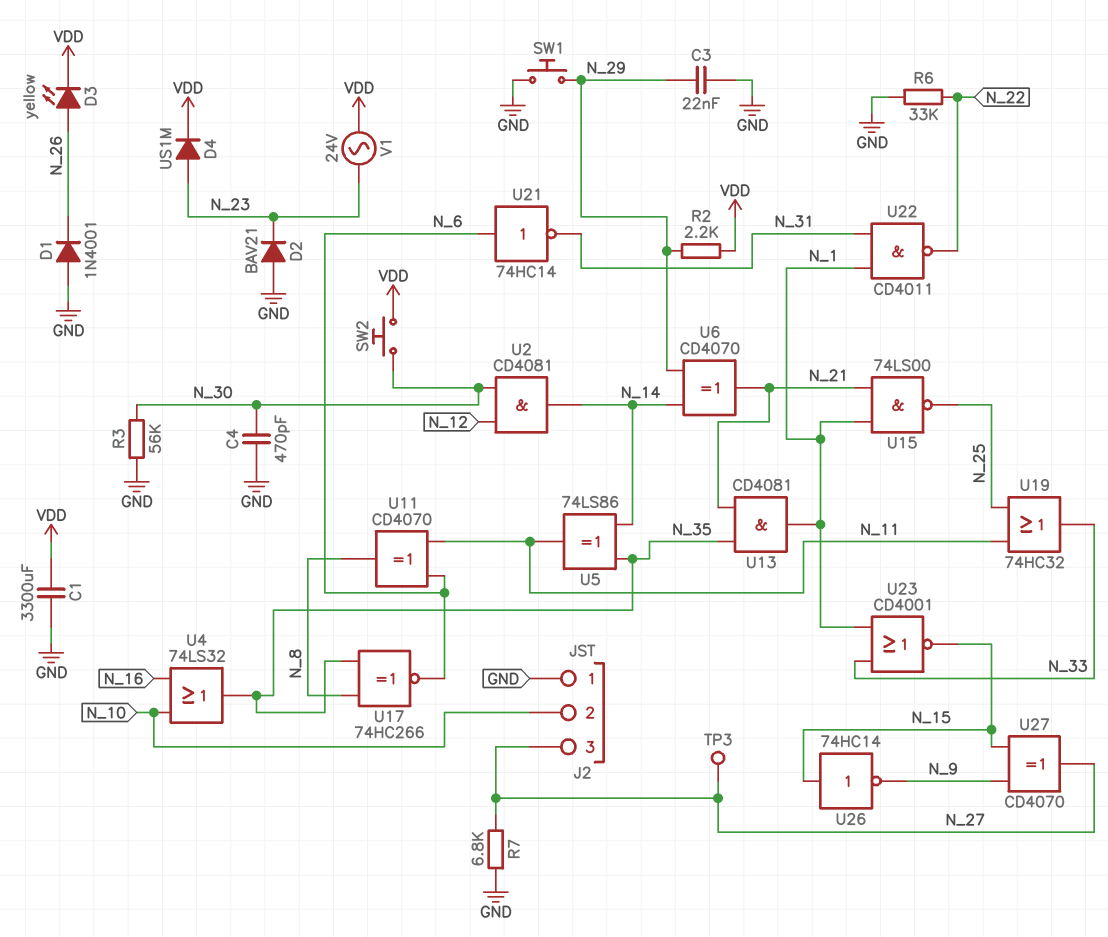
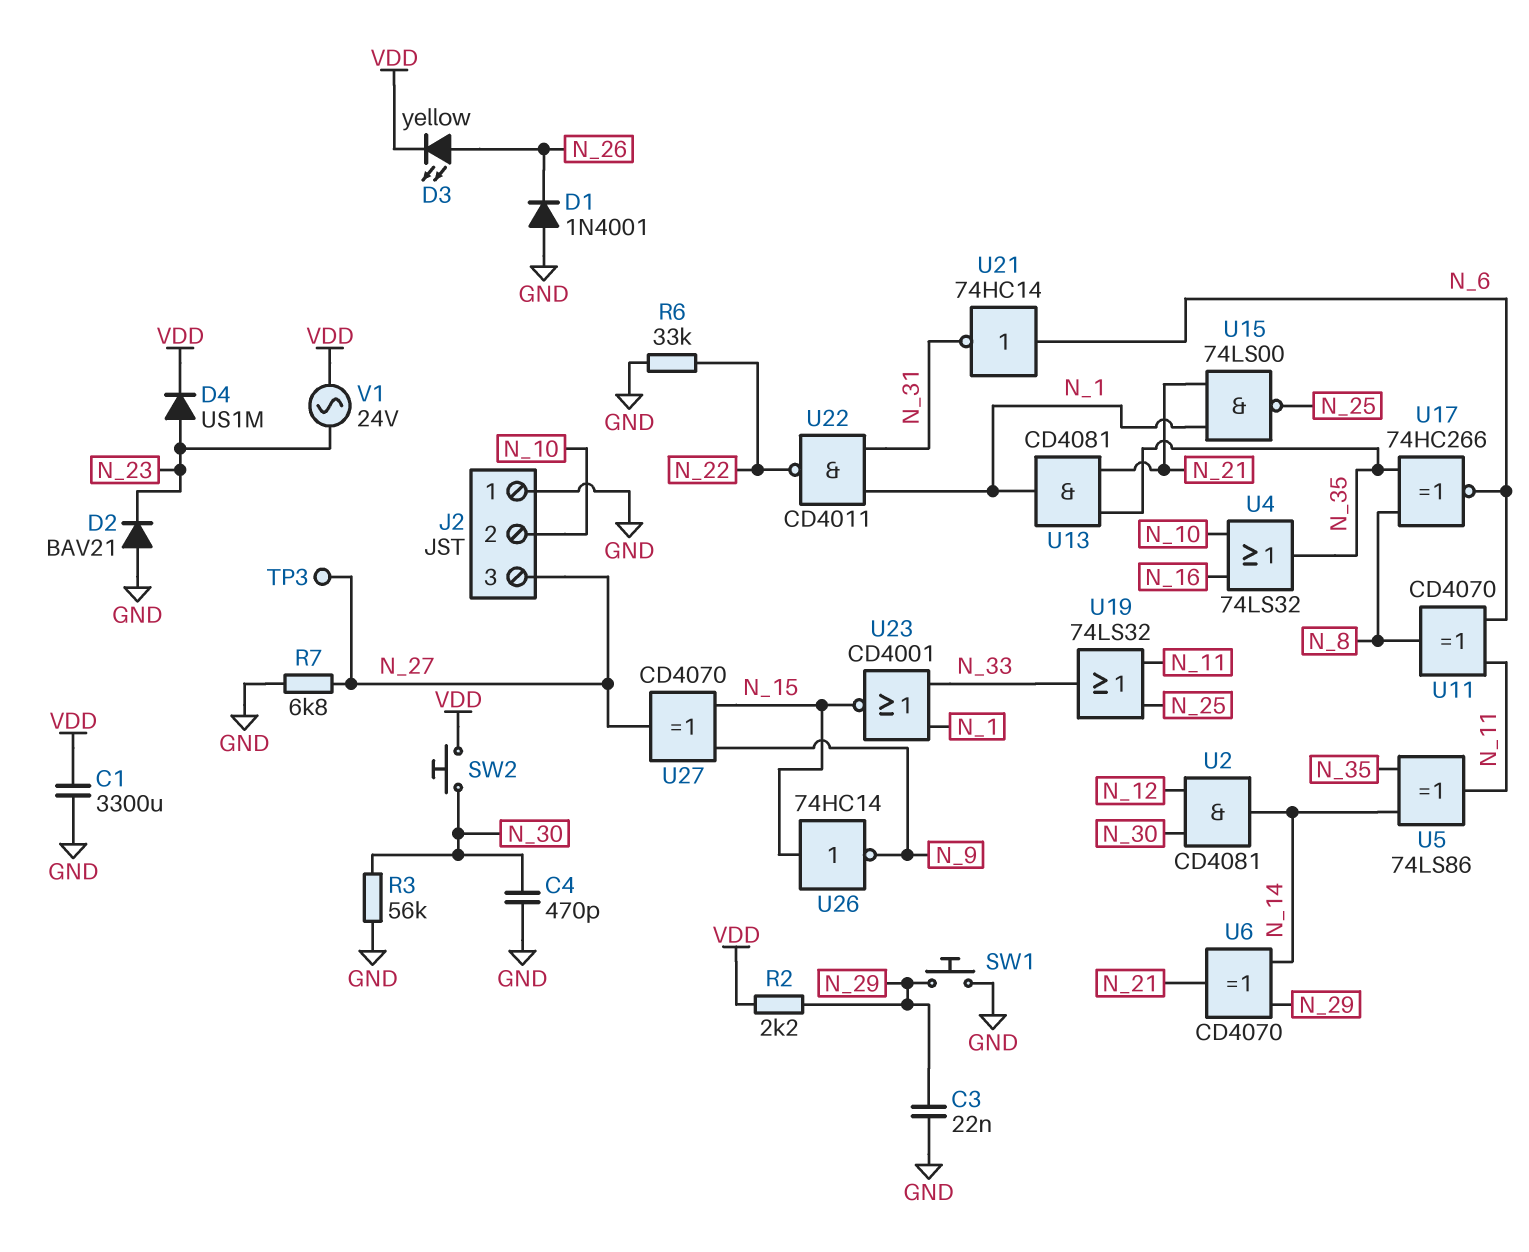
U19: OR 74HC32 (in N_11, in N_25, out N_33) -> OR 74LS32 (in N_11, in N_25, out N_33)

